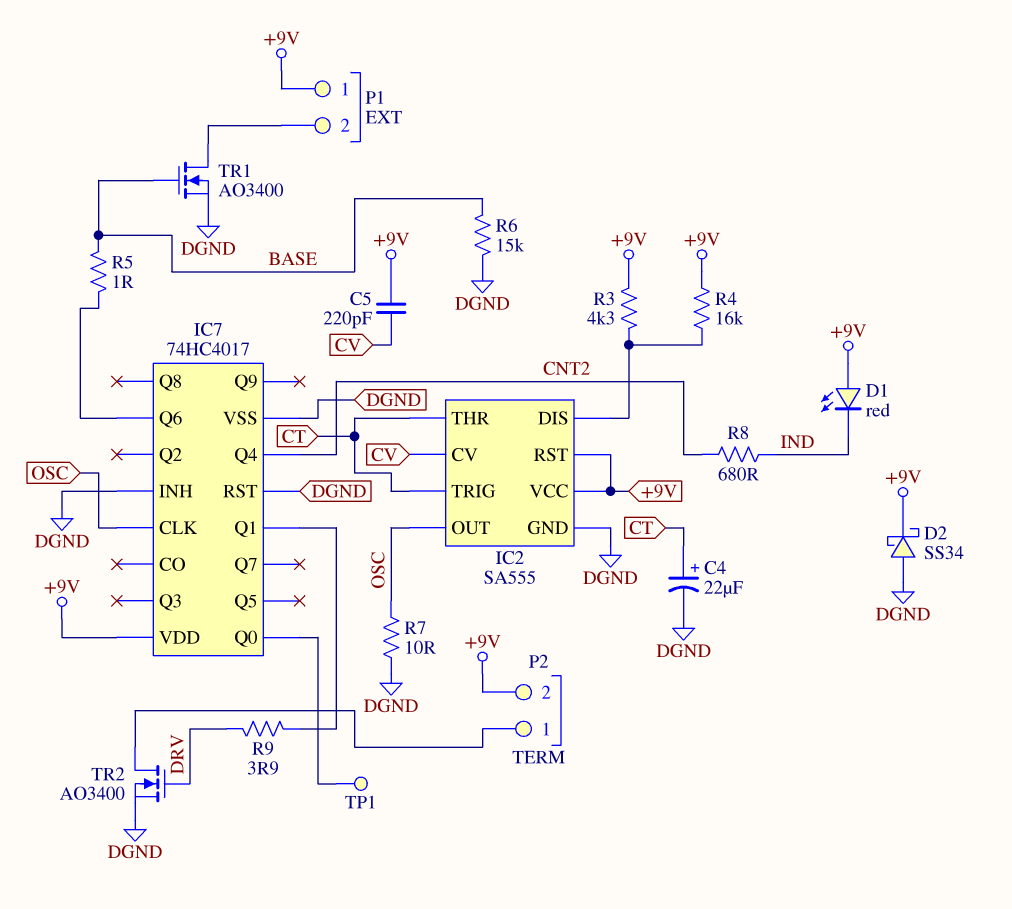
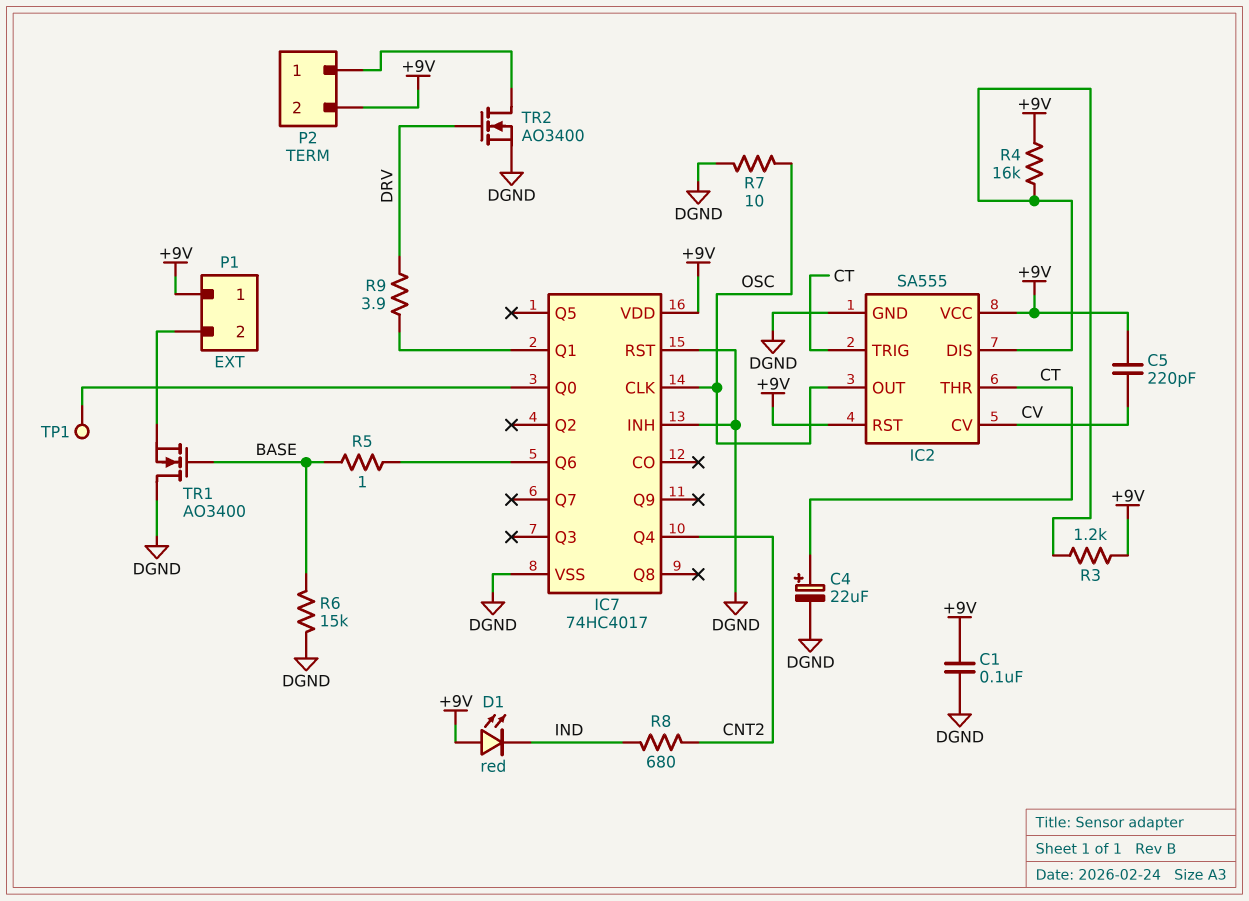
C1: none -> 100nF (+9V, DGND)
D2: schottky SS34 (A DGND, K +9V) -> none
R3: 4.3k (+9V, IC2/DIS) -> 1.2k (+9V, IC2/DIS)
TR1: NMOS AO3400 (G BASE, D P1/2, S DGND) -> NMOS AO3400 (G BASE, D DGND, S P1/2)

